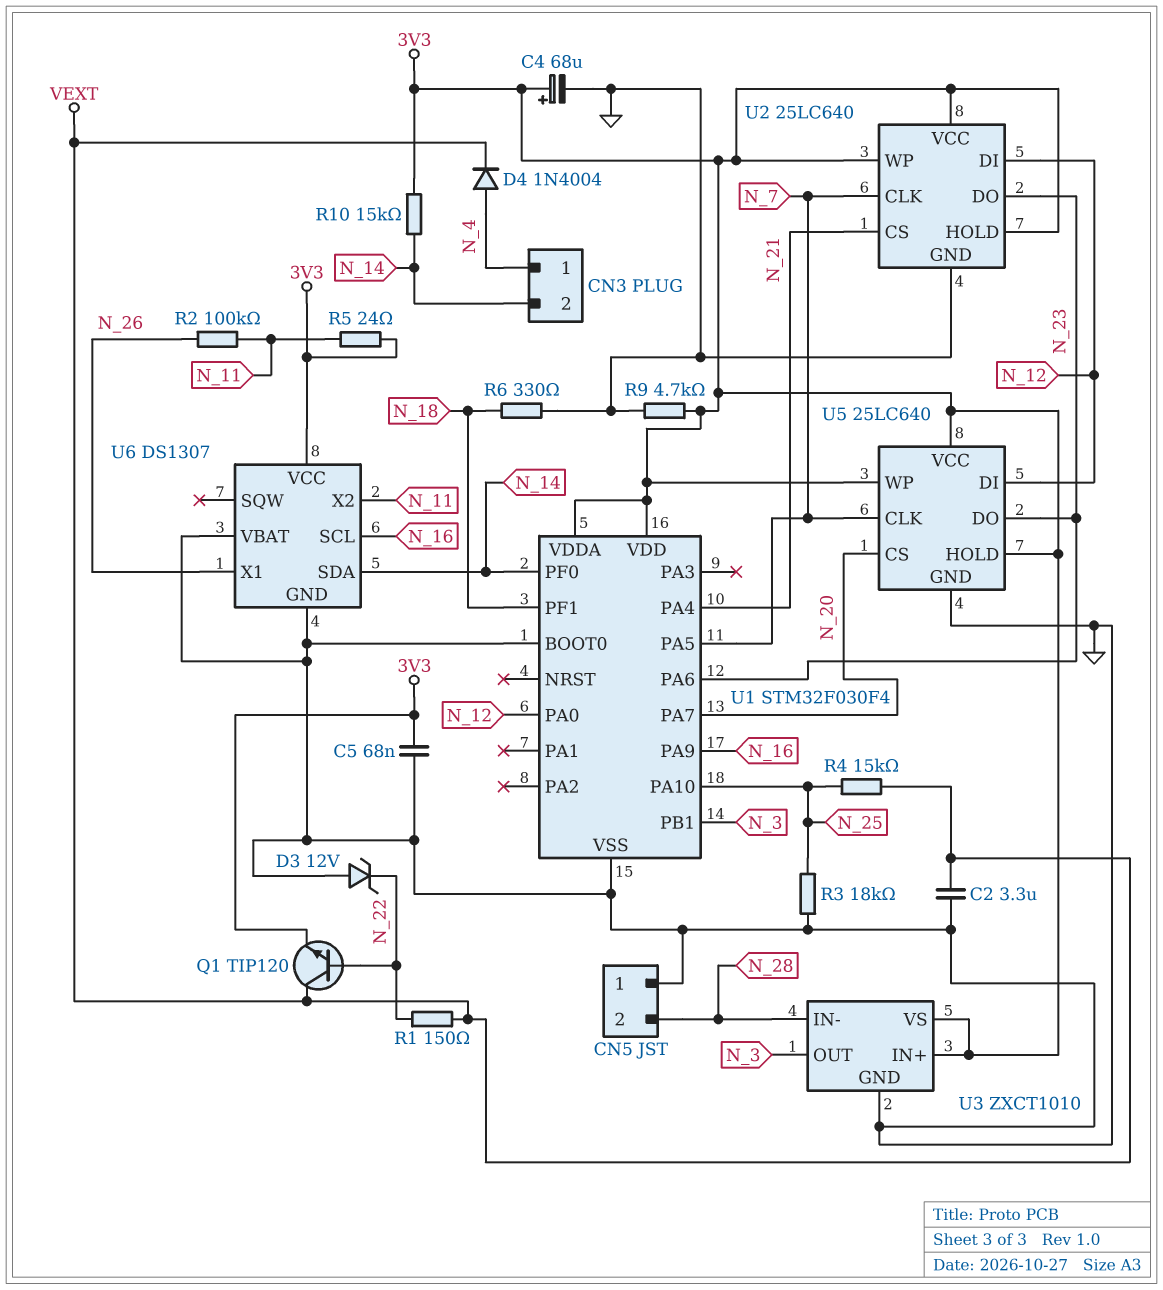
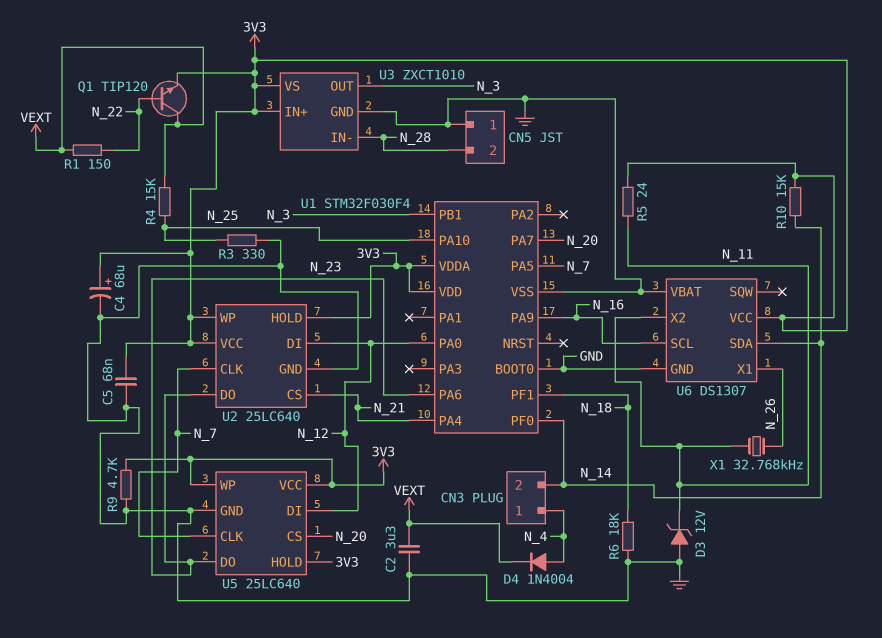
D3: zener 12V (A GND, K N_22) -> zener 12V (A GND, K N_11)
R2: 100k (N_11, N_26) -> none
R3: 18k (GND, N_25) -> 330 (GND, N_25)
R6: 330 (GND, N_18) -> 18k (GND, N_18)
X1: none -> 32.768kHz (N_11, N_26)

